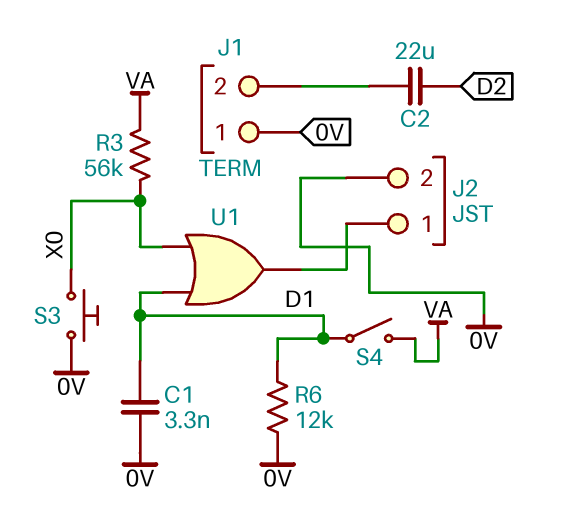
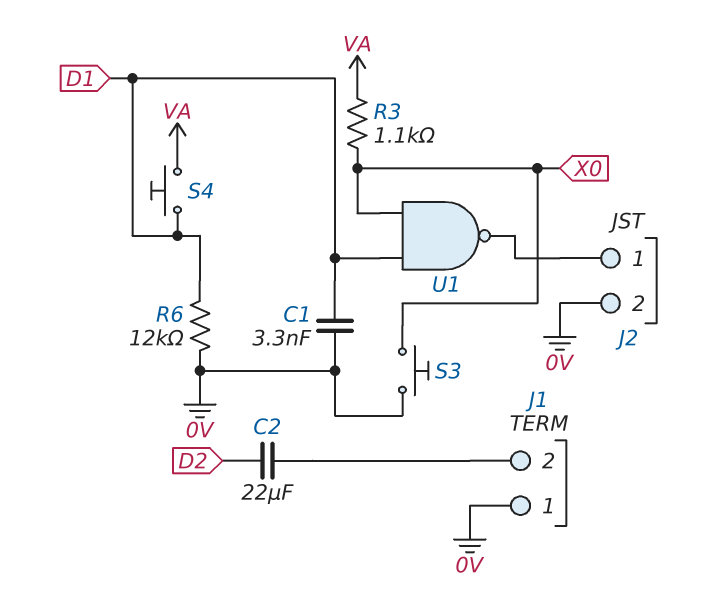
R3: 56k (VA, X0) -> 1.1k (VA, X0)
S4: switch (D1, VA) -> button (D1, VA)
U1: OR (in D1, in X0, out J2/1) -> NAND (in D1, in X0, out J2/1)

